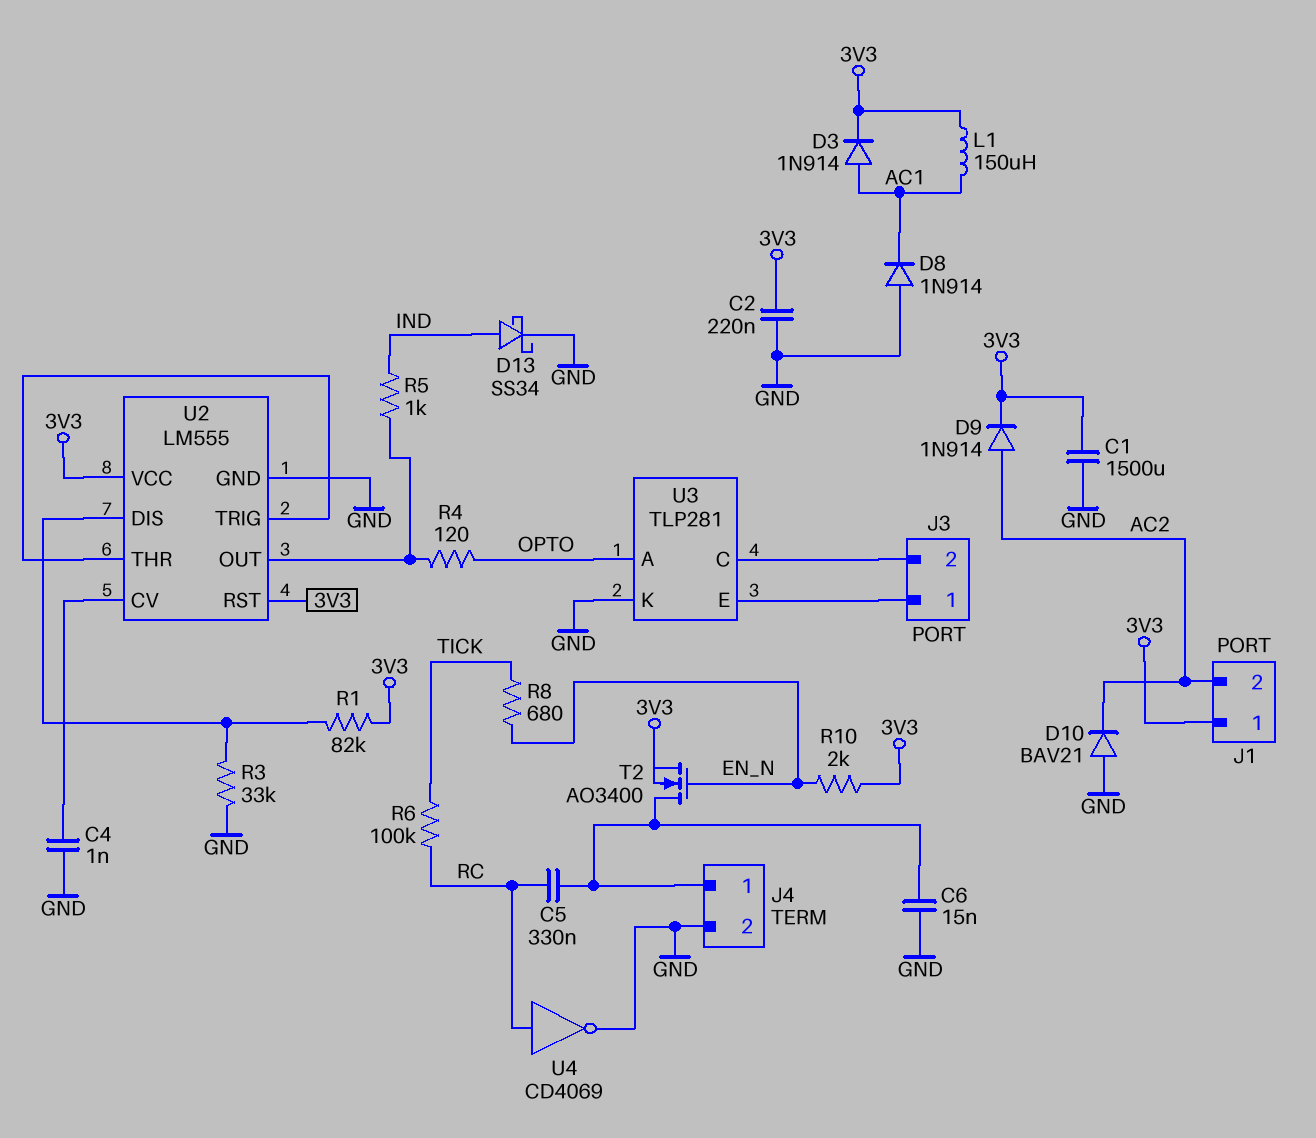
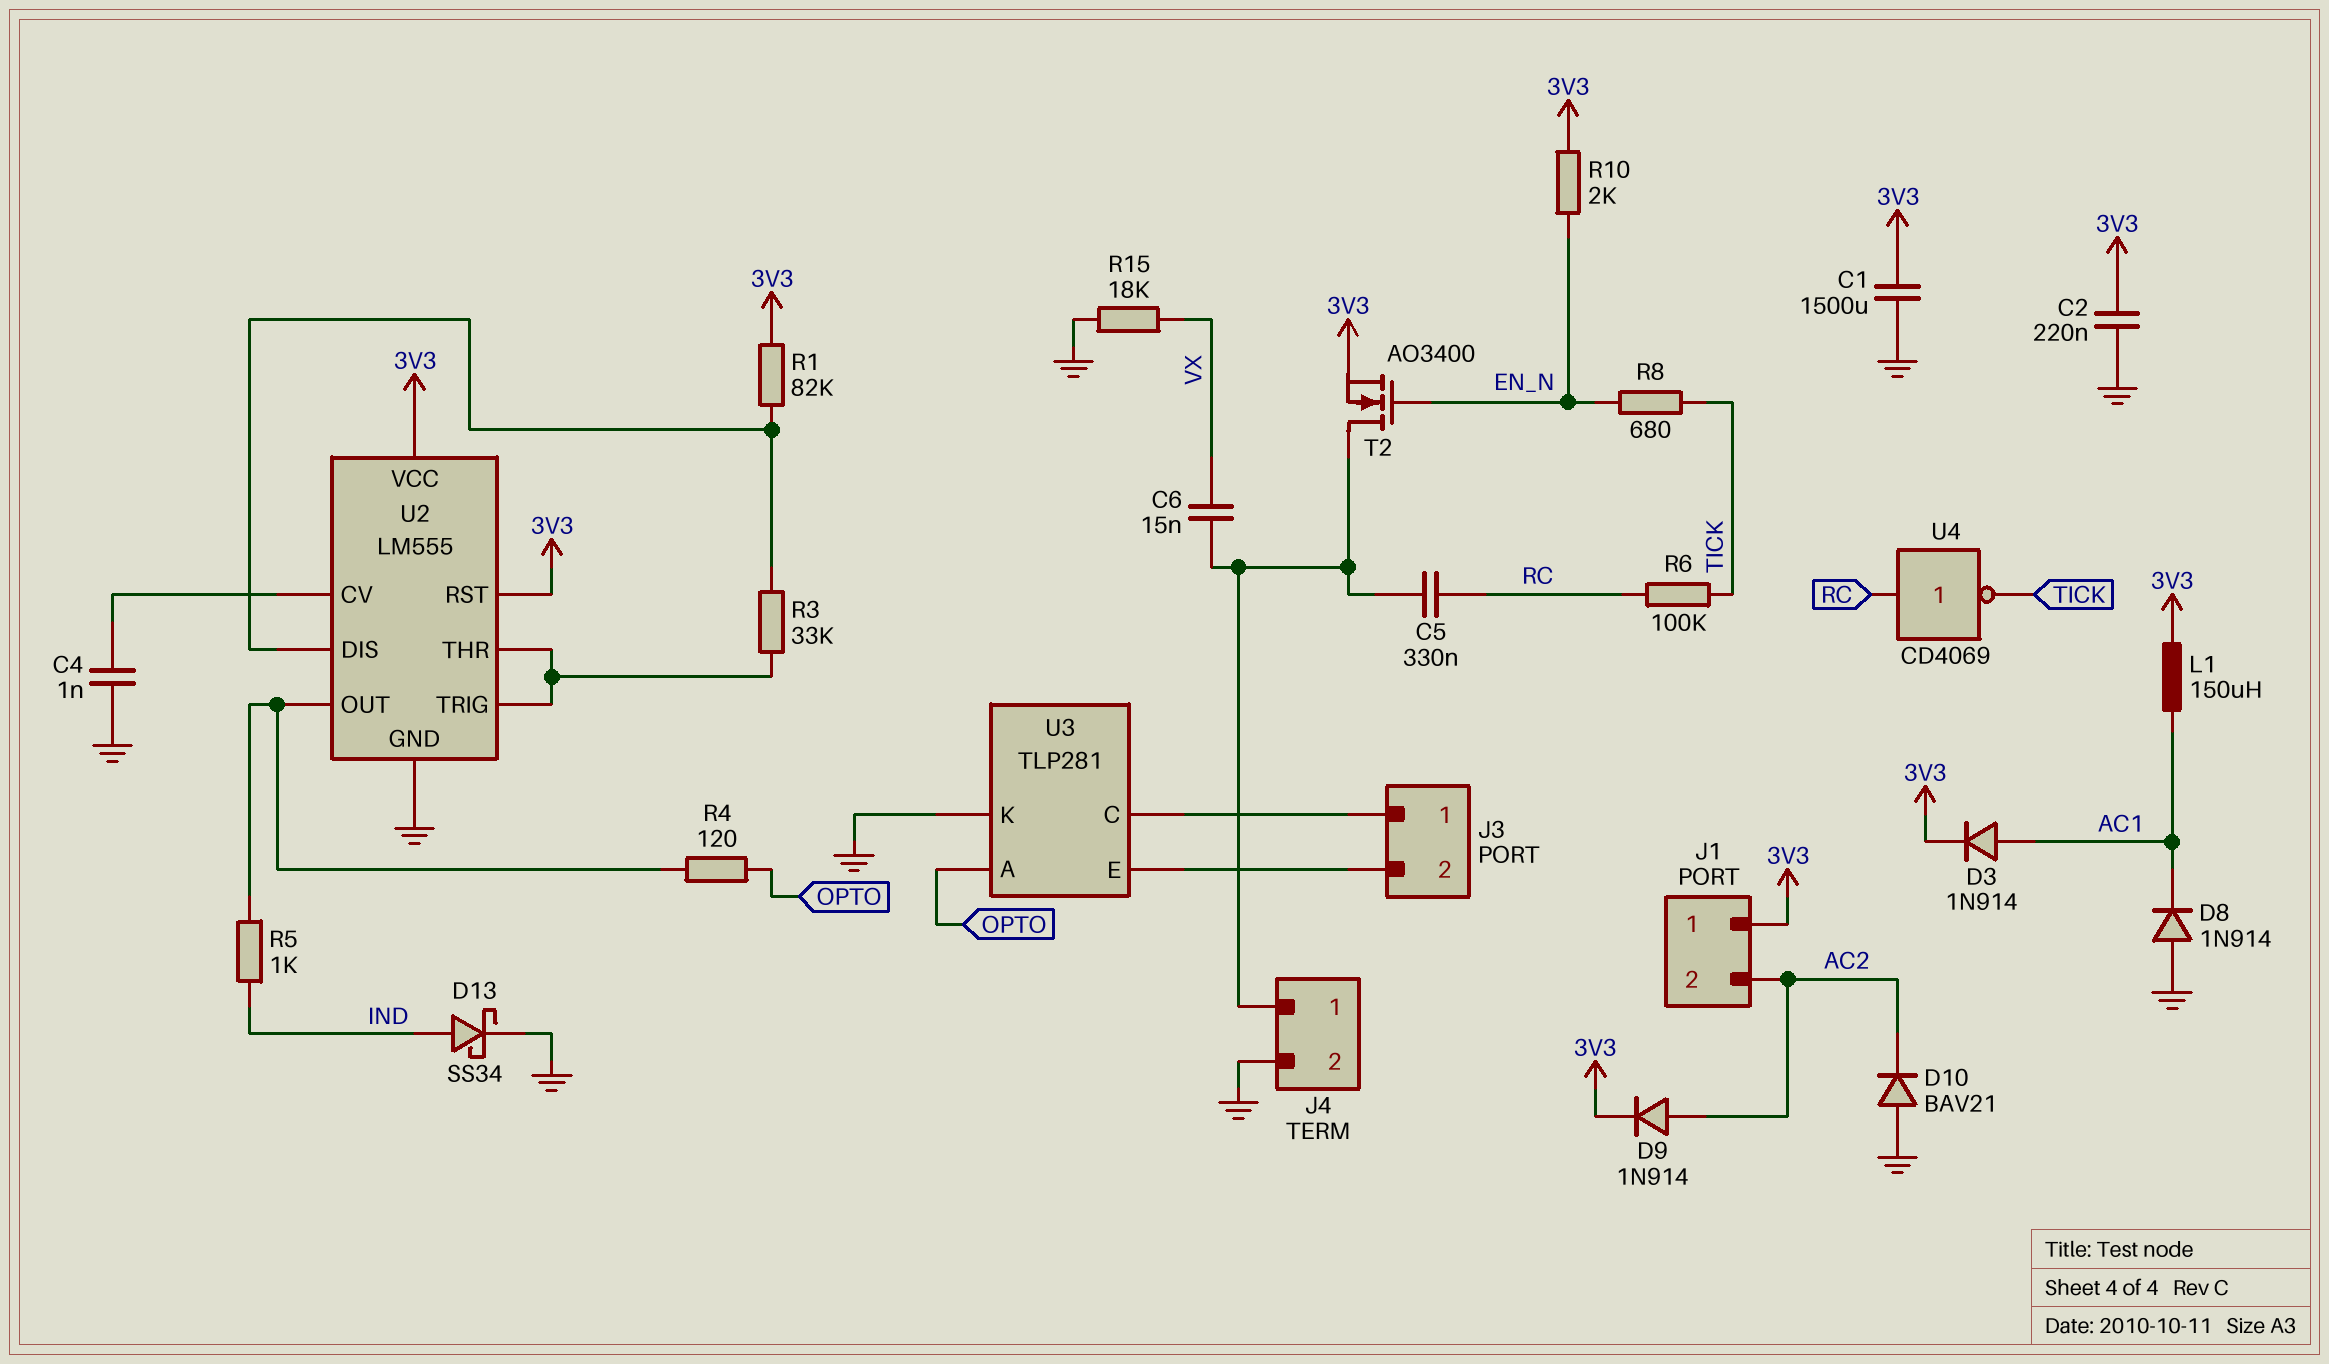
C6: 15nF (GND, J4/1) -> 15nF (J4/1, VX)
R3: 33k (GND, U2/DIS) -> 33k (U2/DIS, U2/THR)
R15: none -> 18k (GND, VX)
U3 pin C: J3/2 -> J3/1
U3 pin E: J3/1 -> J3/2
U4: NOT CD4069 (in RC, out GND) -> NOT CD4069 (in RC, out TICK)

